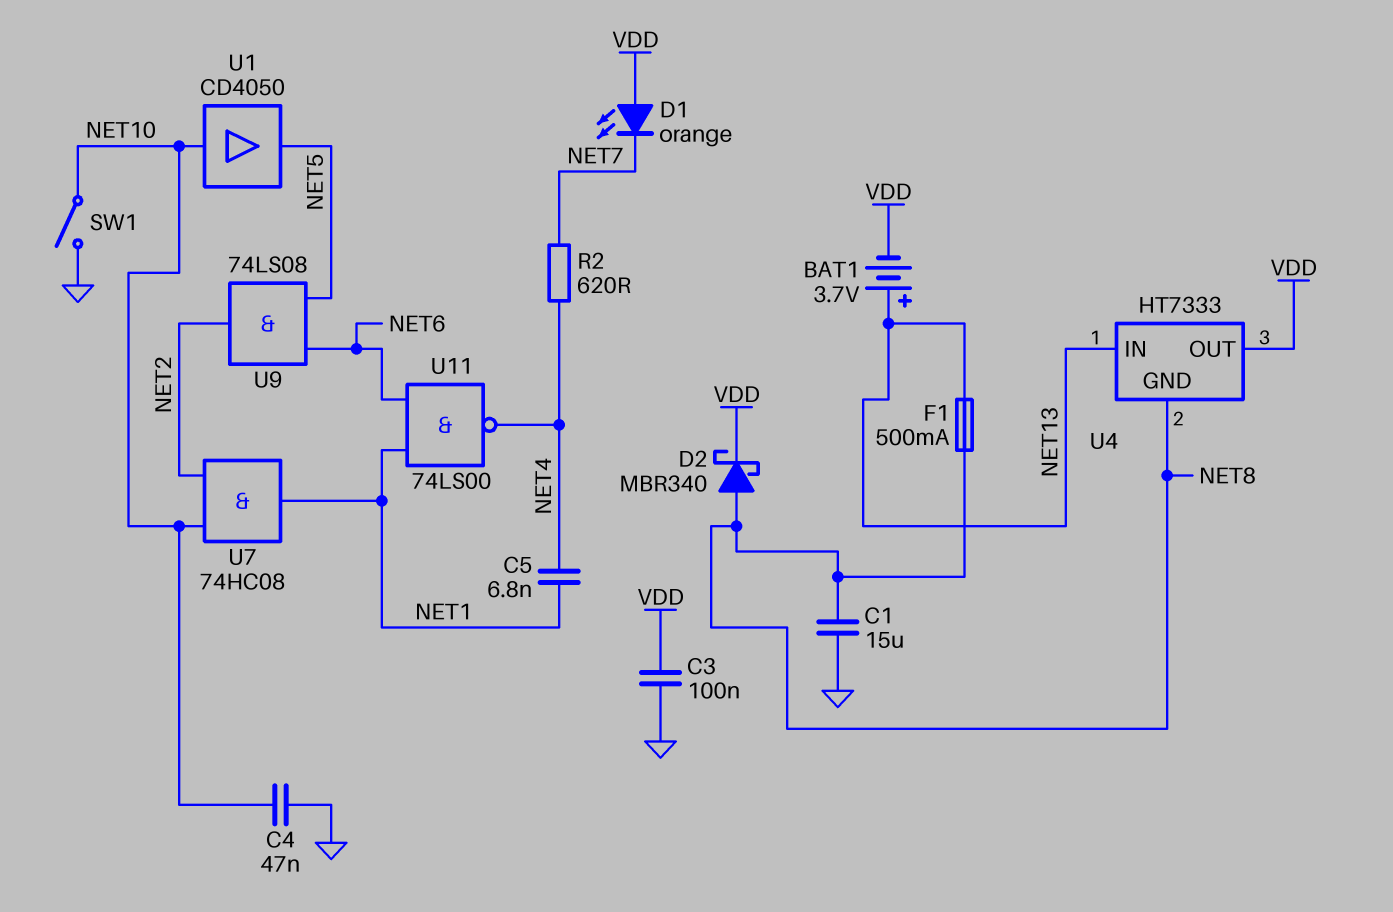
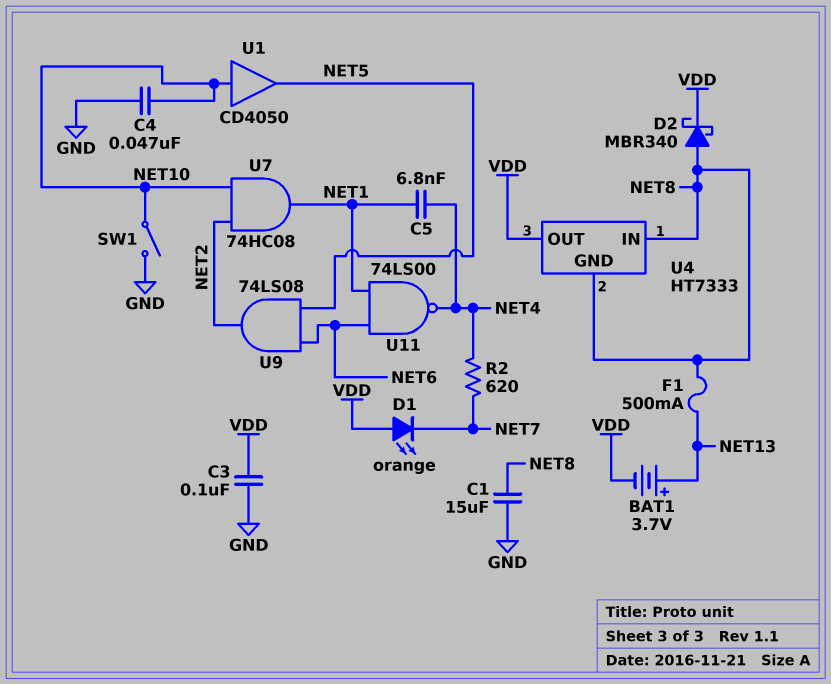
U4 pin IN: NET13 -> NET8

